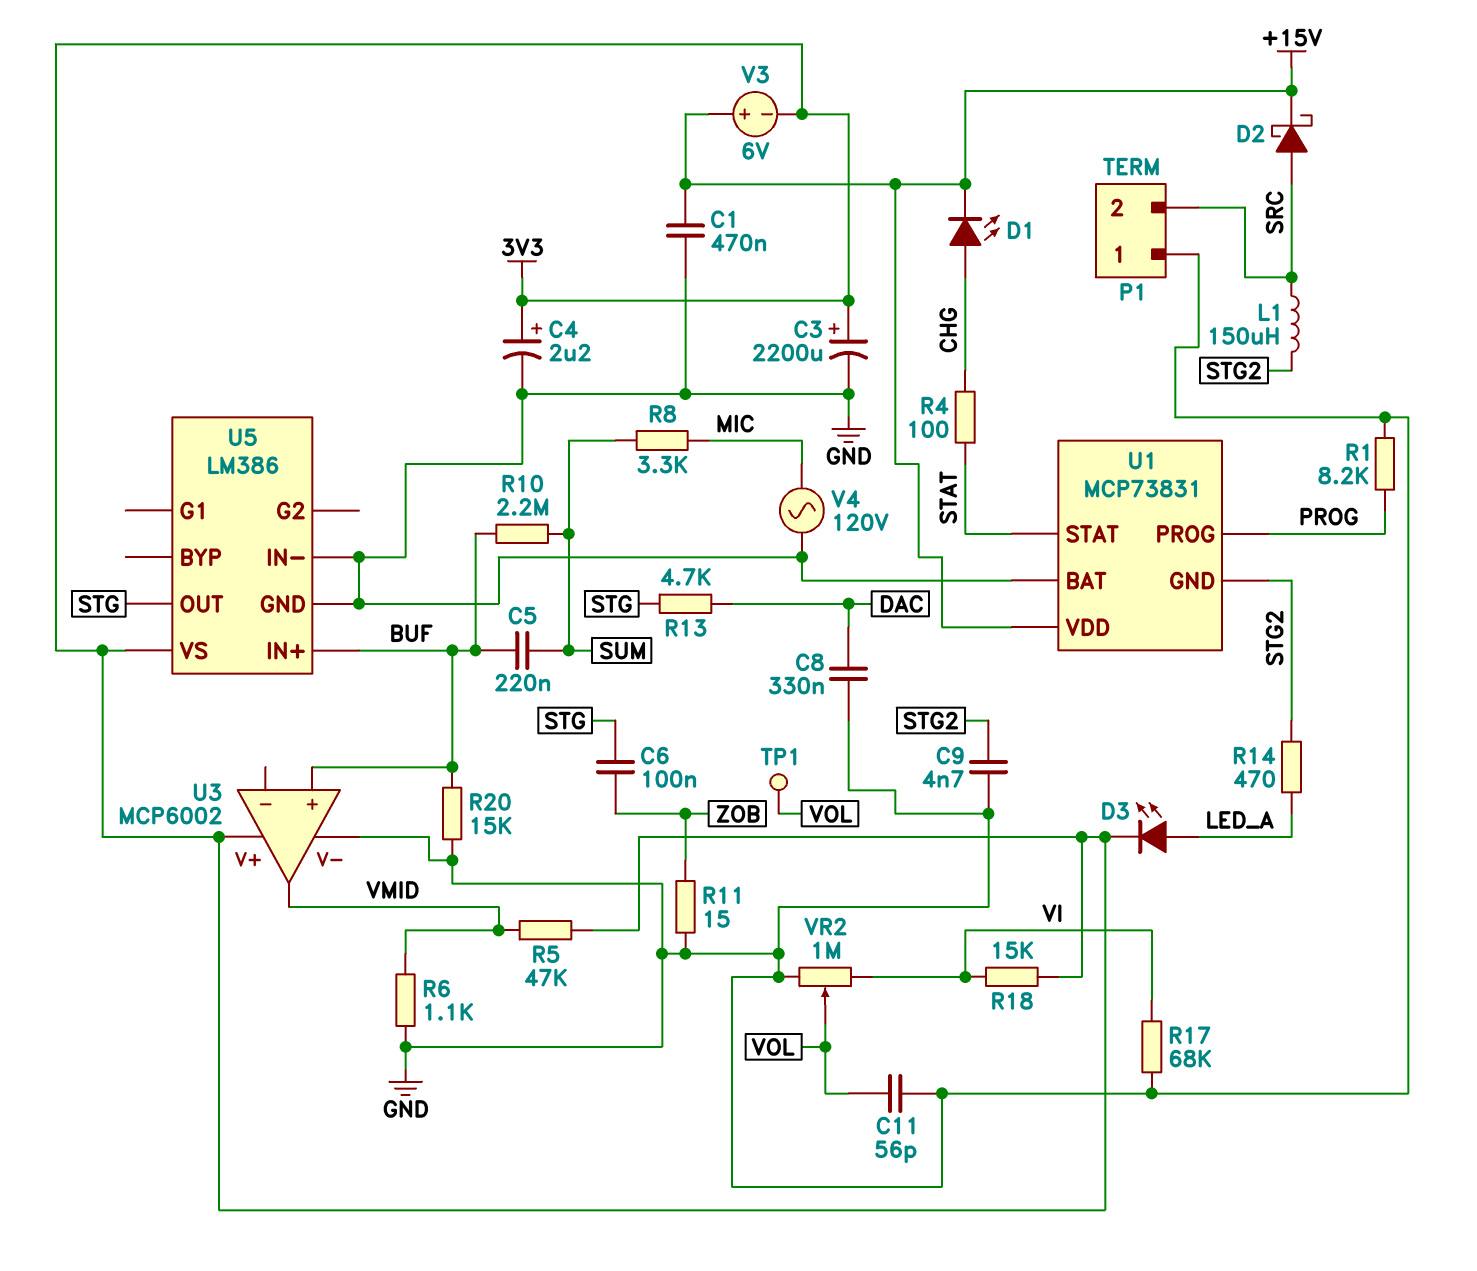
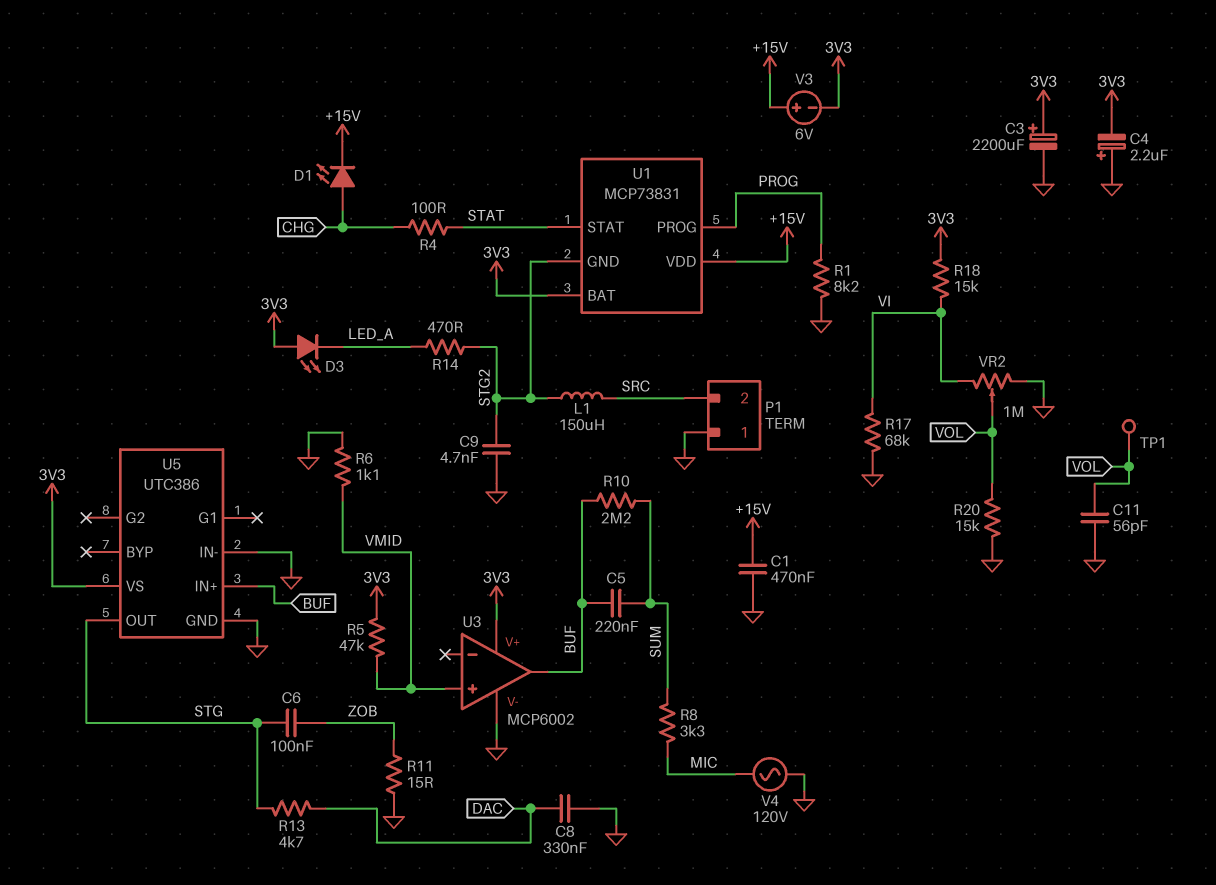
C4: 2.2uF (plus 3V3, minus GND) -> 2.2uF (plus GND, minus 3V3)
D2: schottky (A SRC, K +15V) -> none
D3: LED (A LED_A, K 3V3) -> LED (A 3V3, K LED_A)
R20: 15k (BUF, GND) -> 15k (GND, VOL)
U1 pin BAT: GND -> 3V3
U3 pin in+: BUF -> VMID
U3 pin out: VMID -> BUF
U5: LM386 -> UTC386

